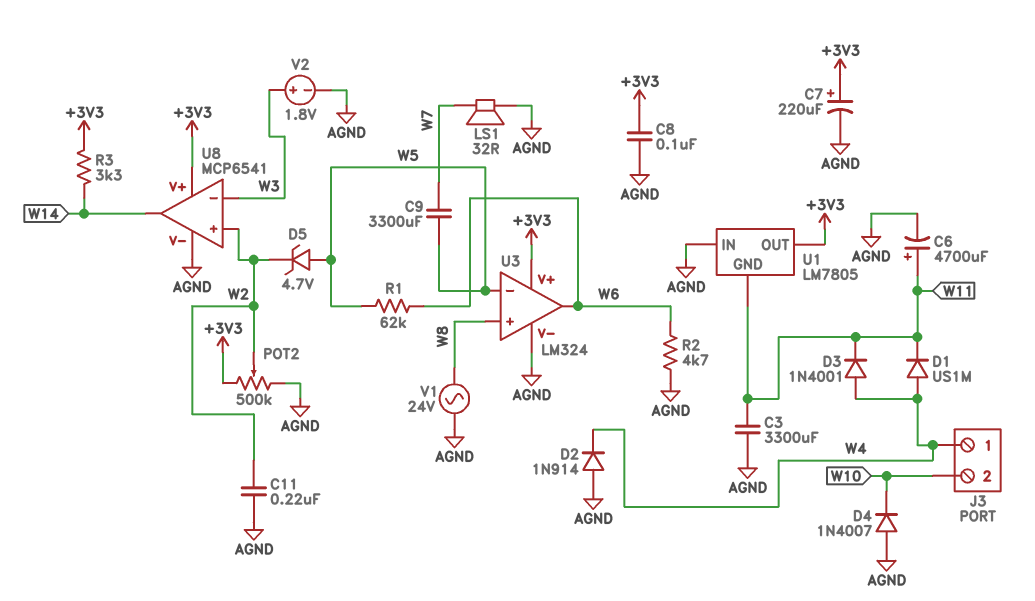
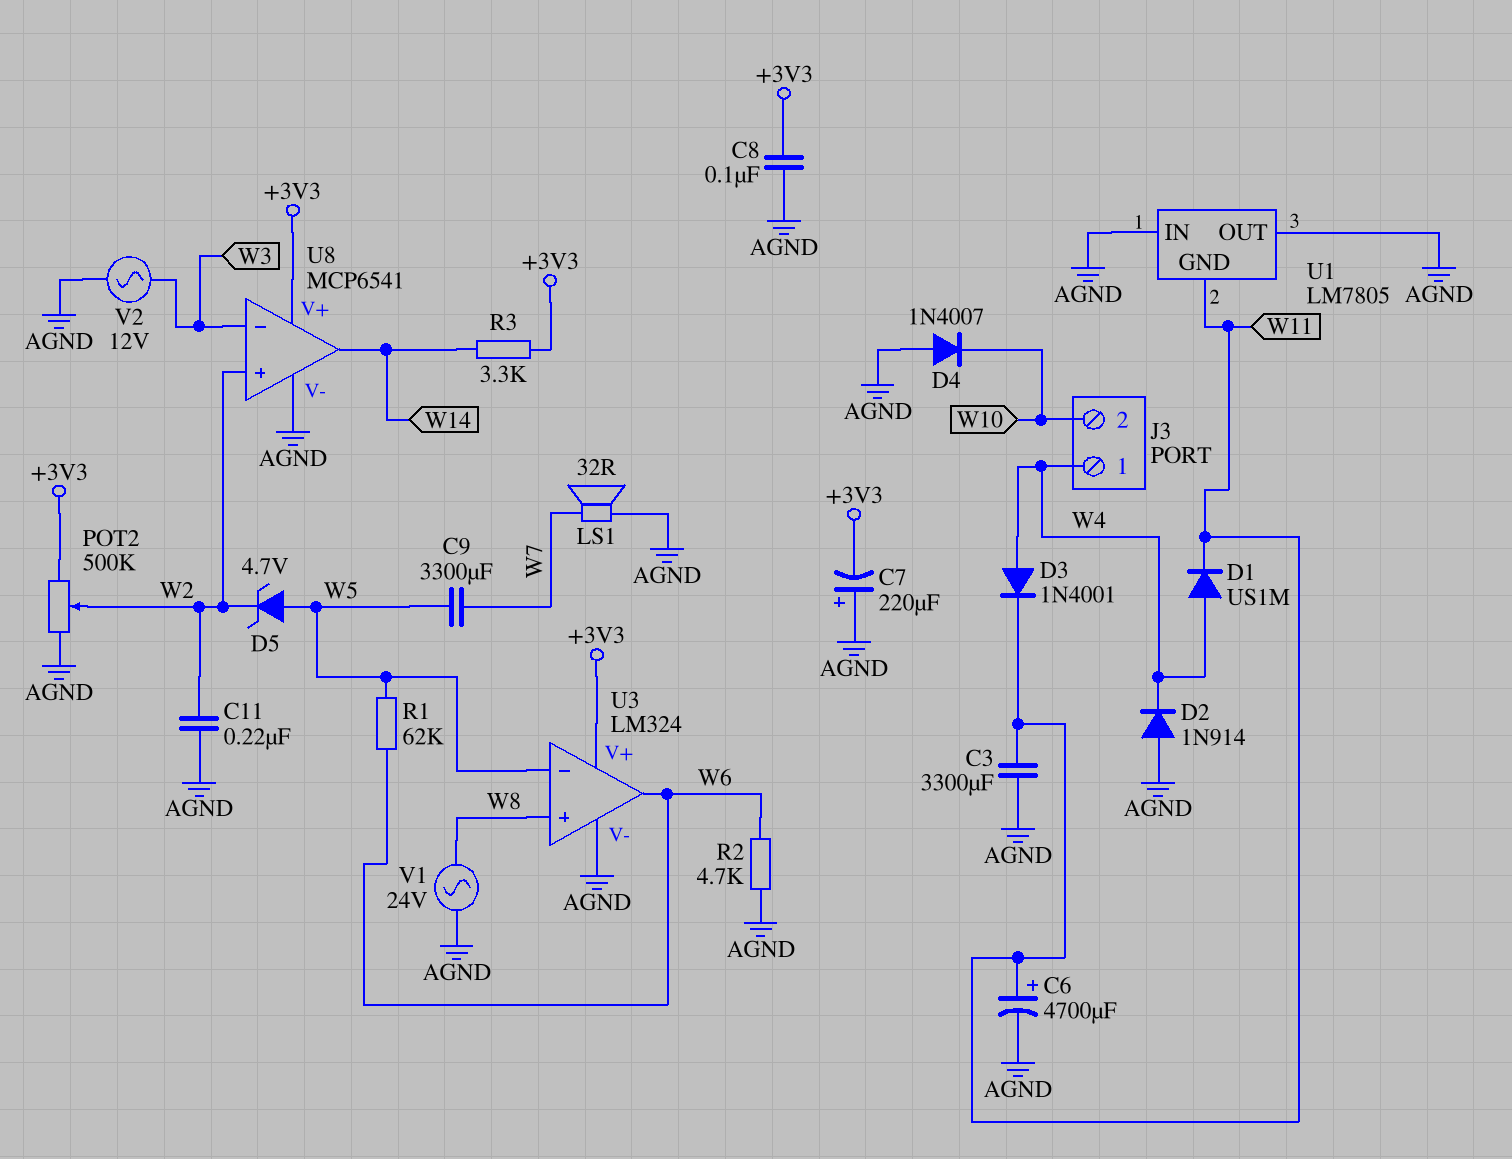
C7: 220uF (plus +3V3, minus AGND) -> 220uF (plus AGND, minus +3V3)
U1 pin OUT: +3V3 -> AGND
V2: 1.8V (plus W3, minus AGND) -> AC 12V (AGND, W3)

